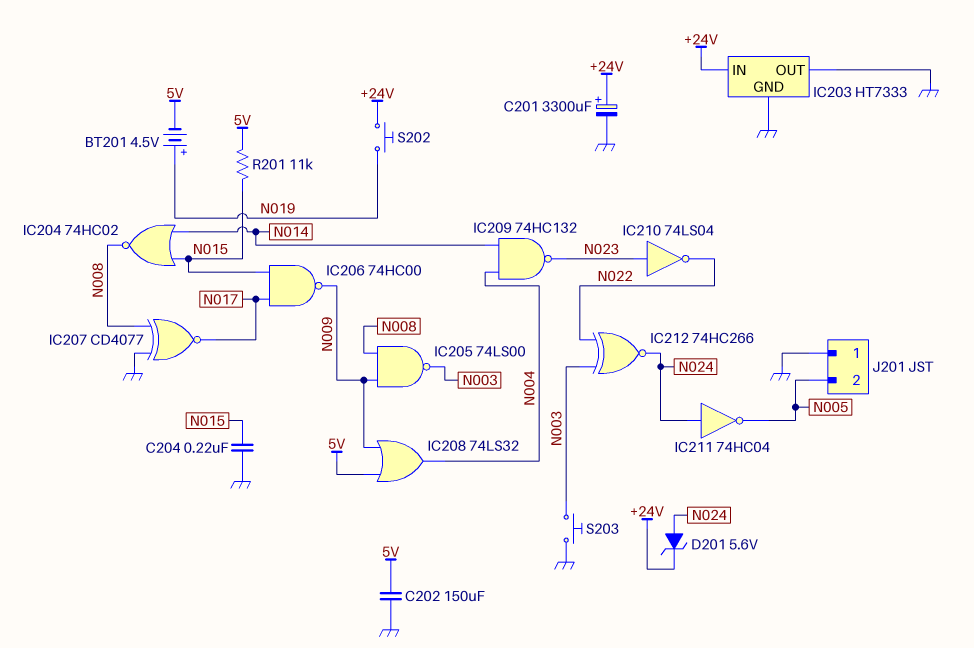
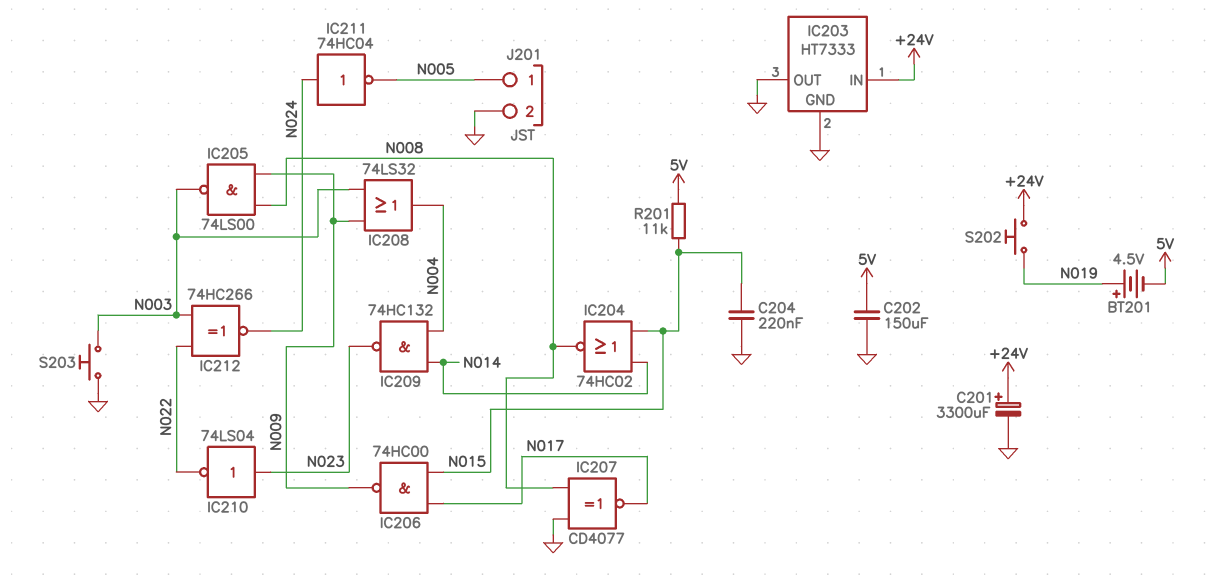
D201: zener 5.6V (A N024, K +24V) -> none
IC208: OR 74LS32 (in 5V, in N009, out N004) -> OR 74LS32 (in N003, in N009, out N004)
J201 pin 1: GND -> N005
J201 pin 2: N005 -> GND

